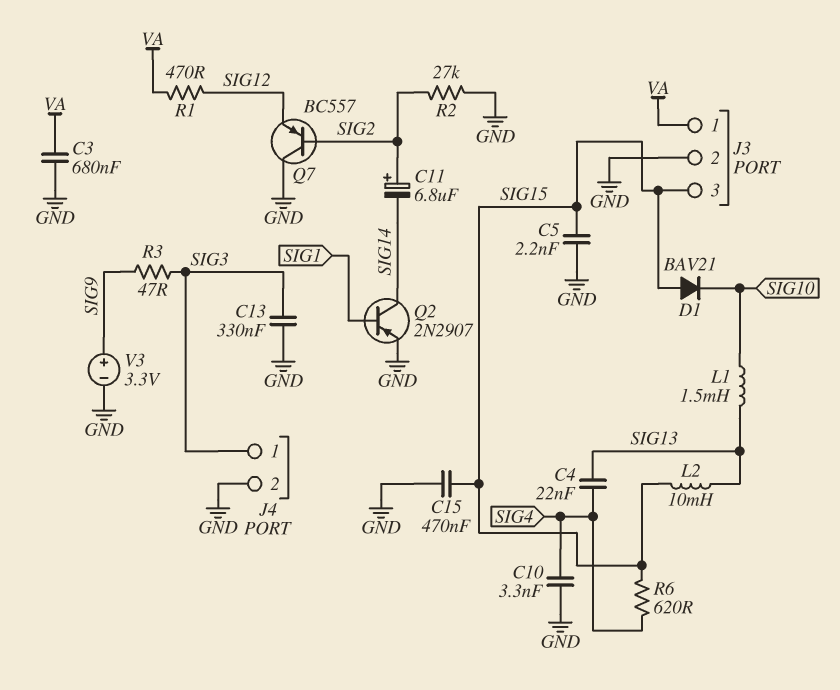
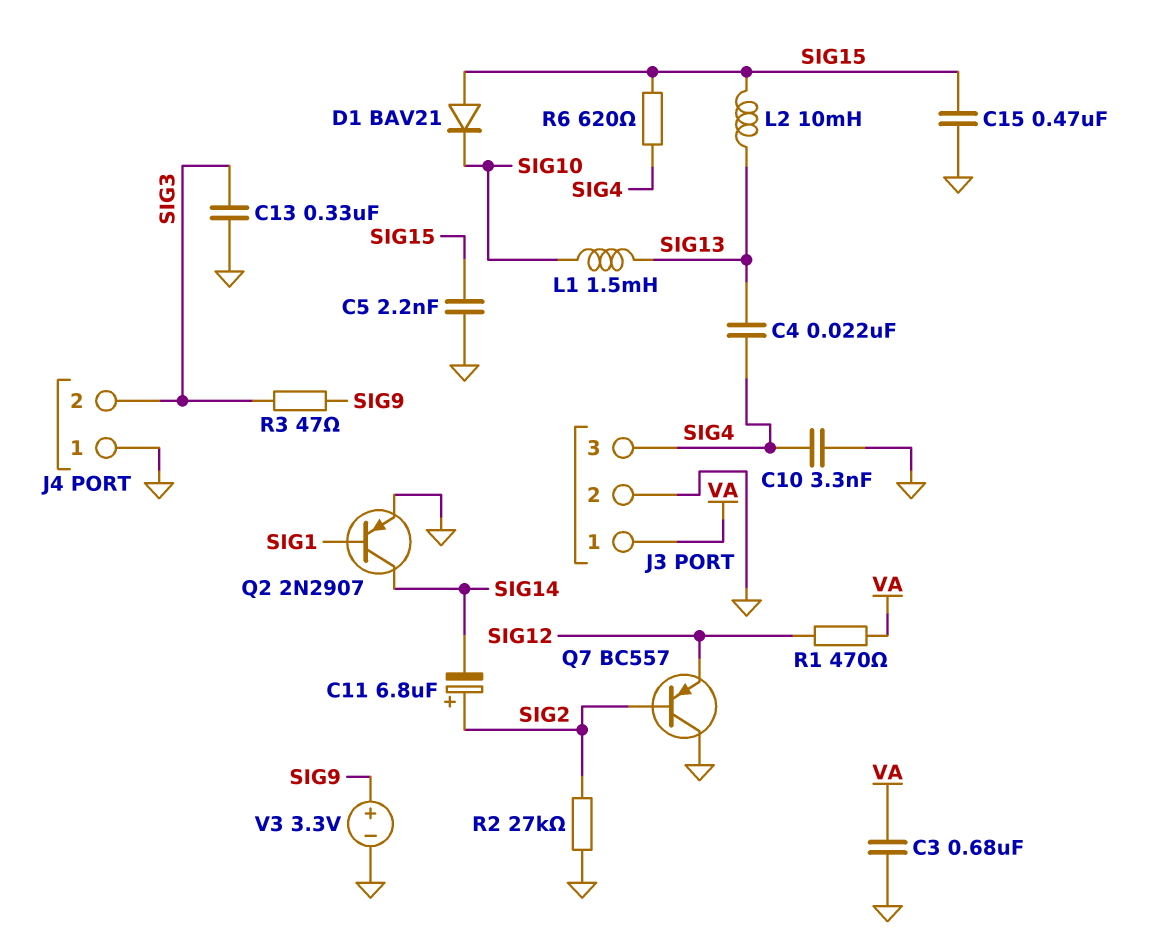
J3 pin 3: SIG15 -> SIG4
J4 pin 1: SIG3 -> GND
J4 pin 2: GND -> SIG3

